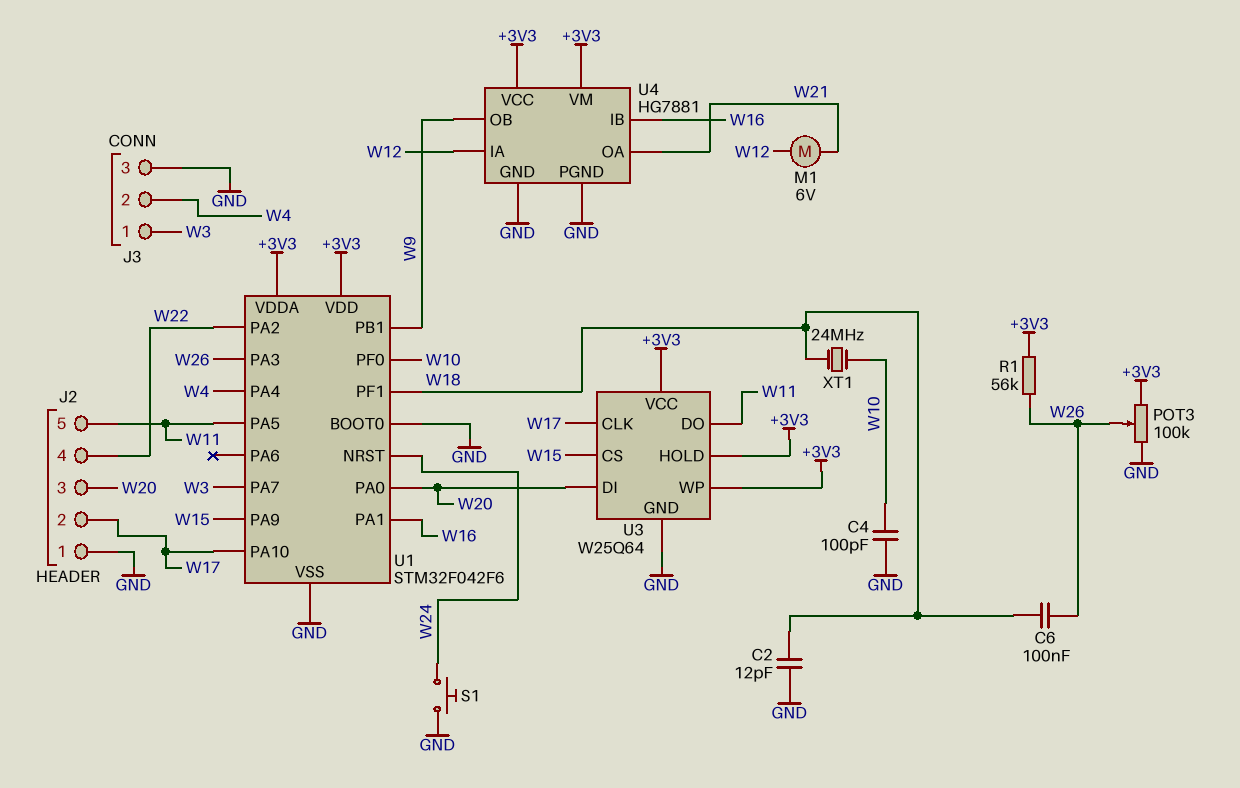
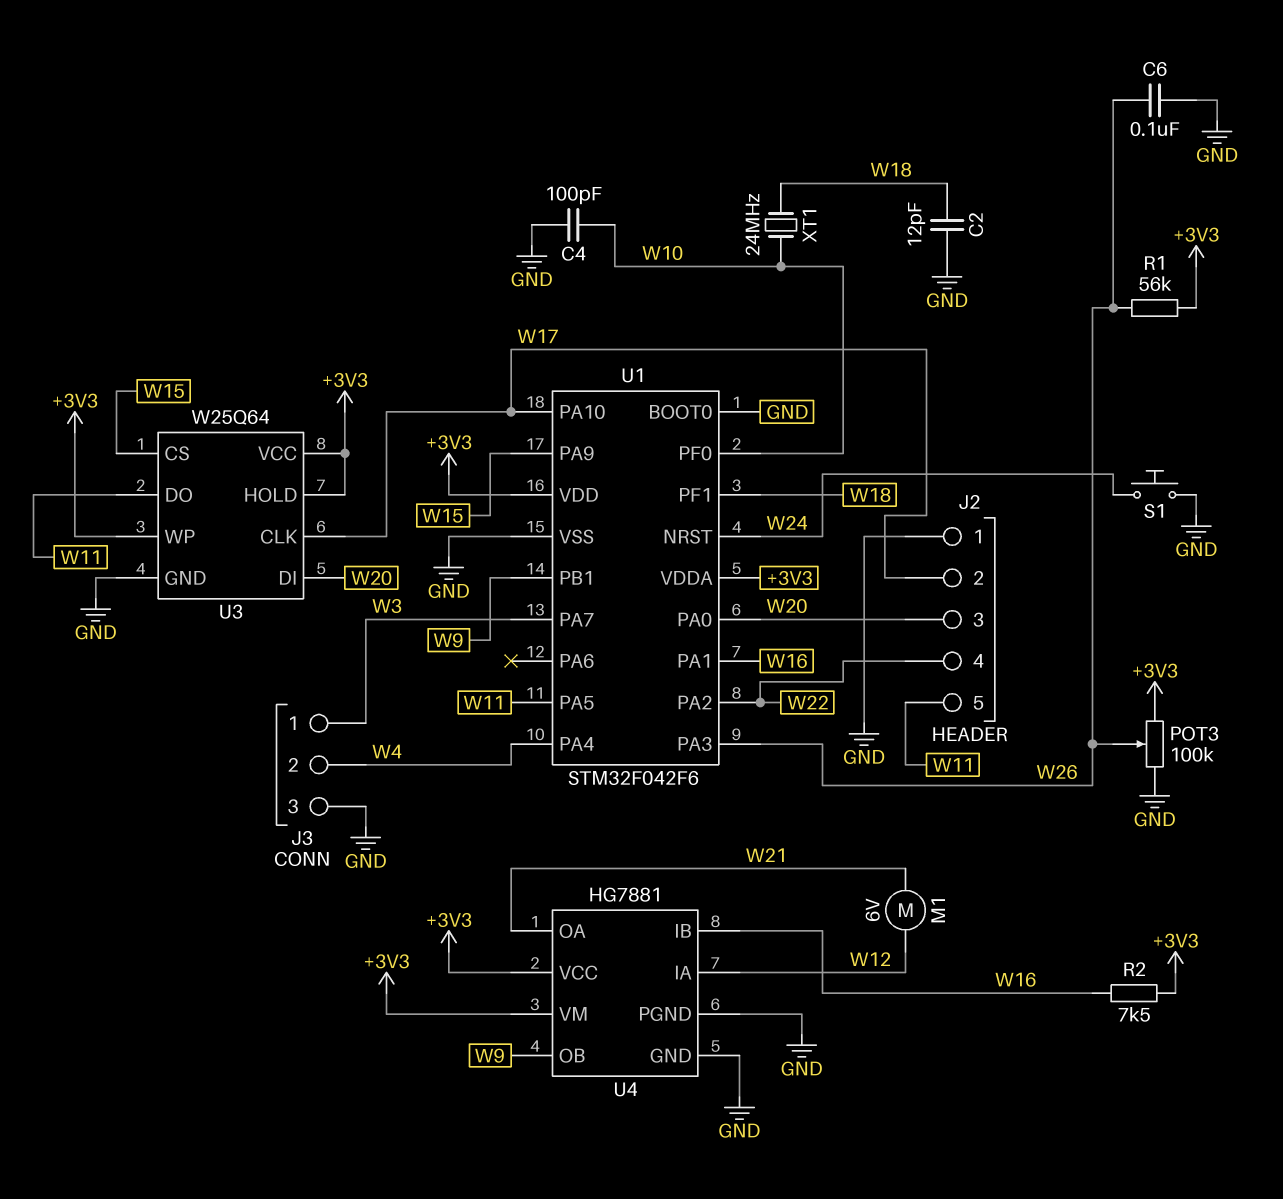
C6: 100nF (W18, W26) -> 100nF (GND, W26)
R2: none -> 7.5k (+3V3, W16)

